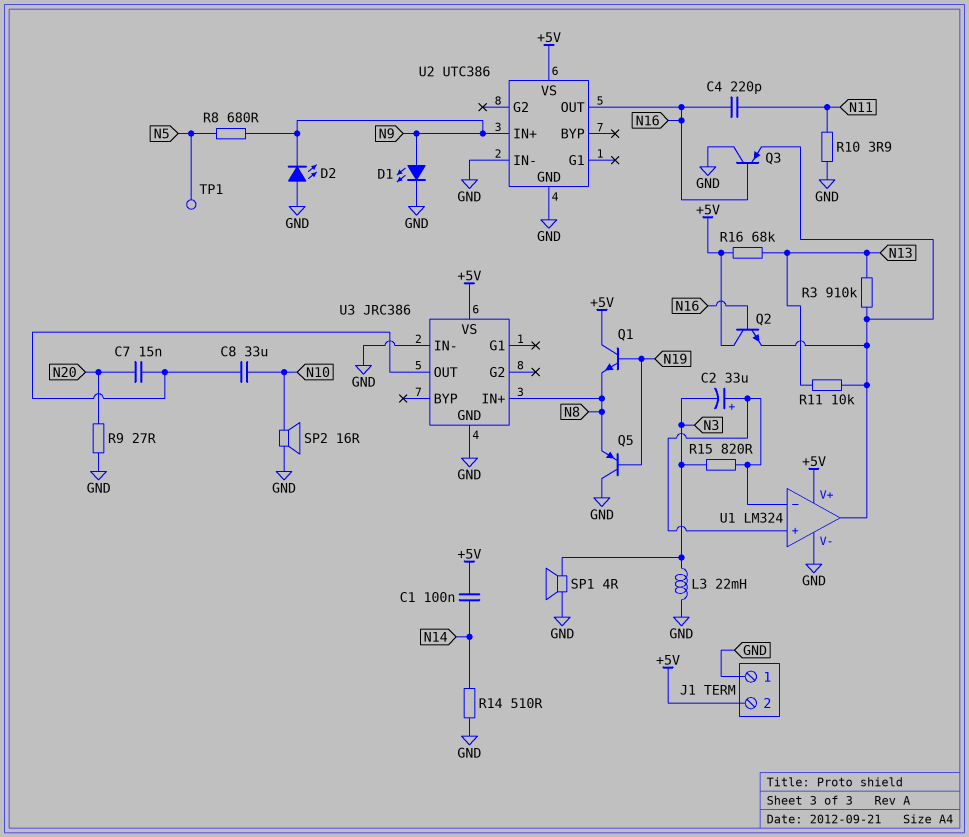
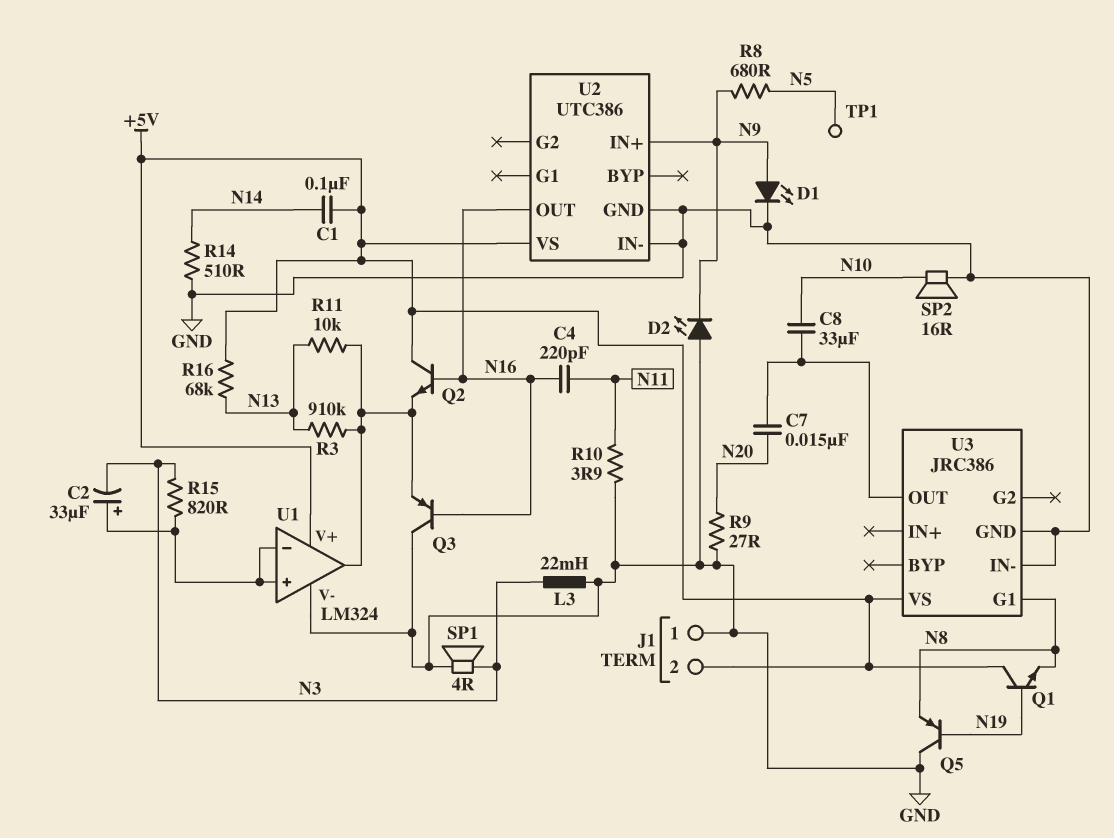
U3 pin G1: none -> N8
U3 pin IN+: N8 -> none

